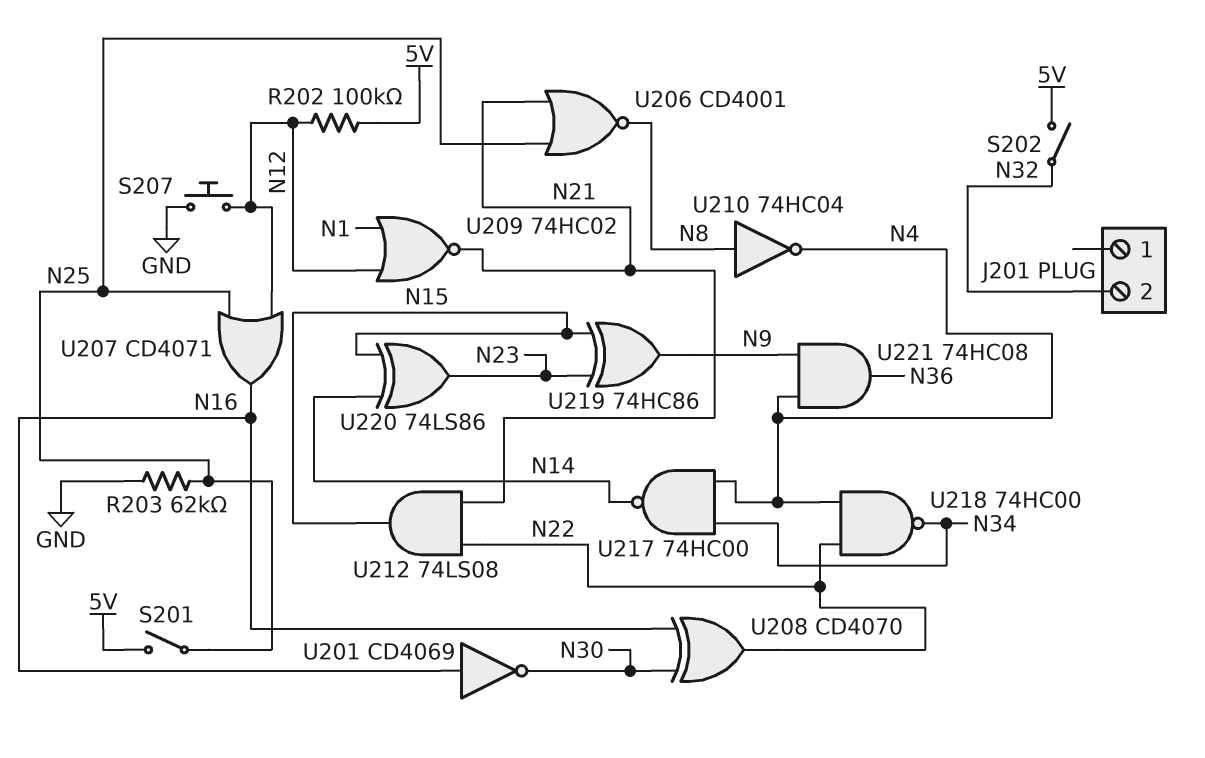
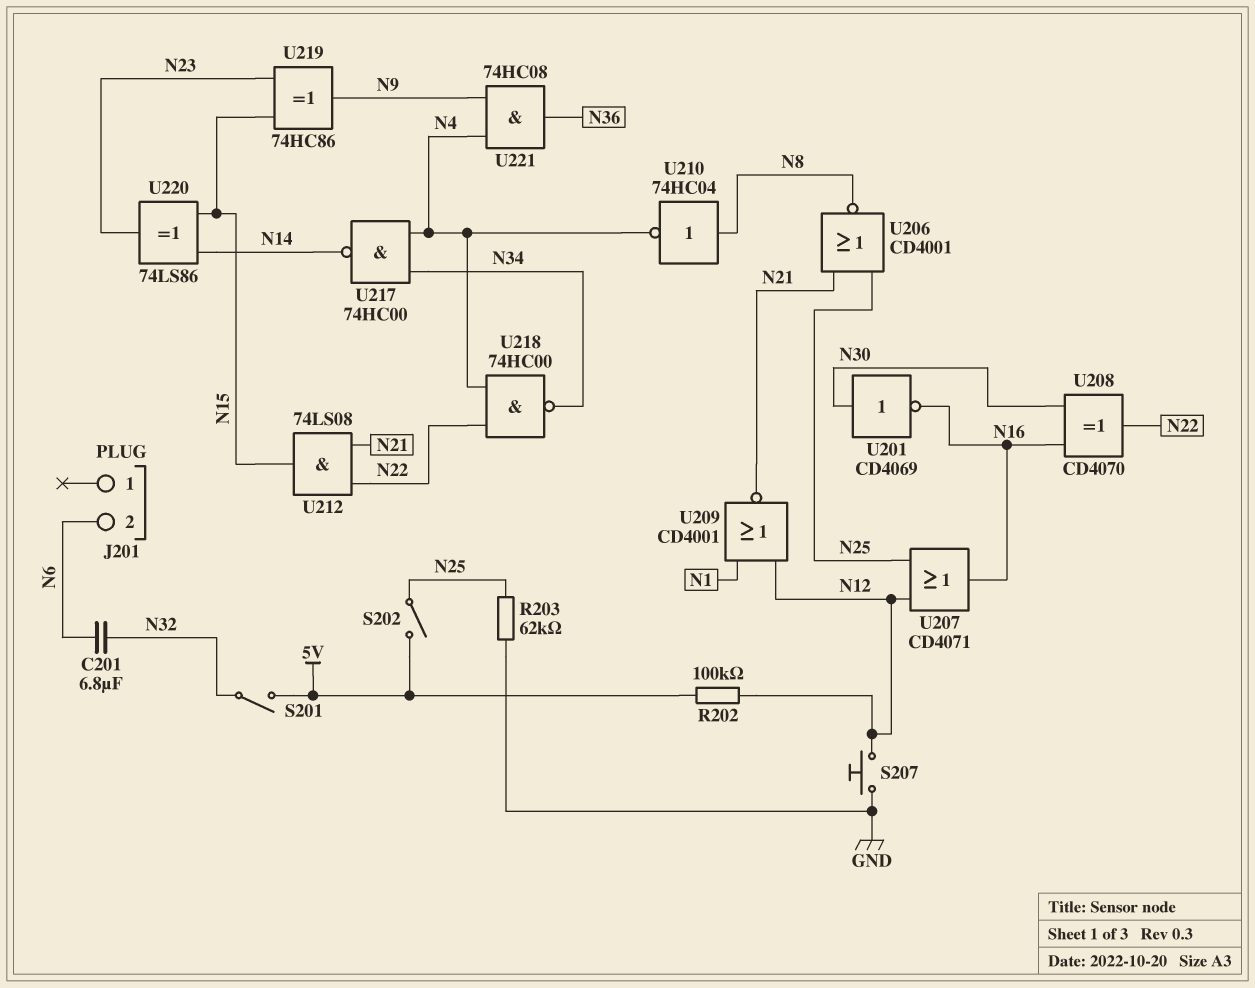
C201: none -> 6.8uF (N6, N32)
J201 pin 2: N32 -> N6
S201: switch (5V, N25) -> switch (5V, N32)
S202: switch (5V, N32) -> switch (5V, N25)
U201: NOT CD4069 (in N16, out N30) -> NOT CD4069 (in N30, out N16)
U209: NOR 74HC02 (in N1, in N12, out N21) -> NOR CD4001 (in N1, in N12, out N21)

